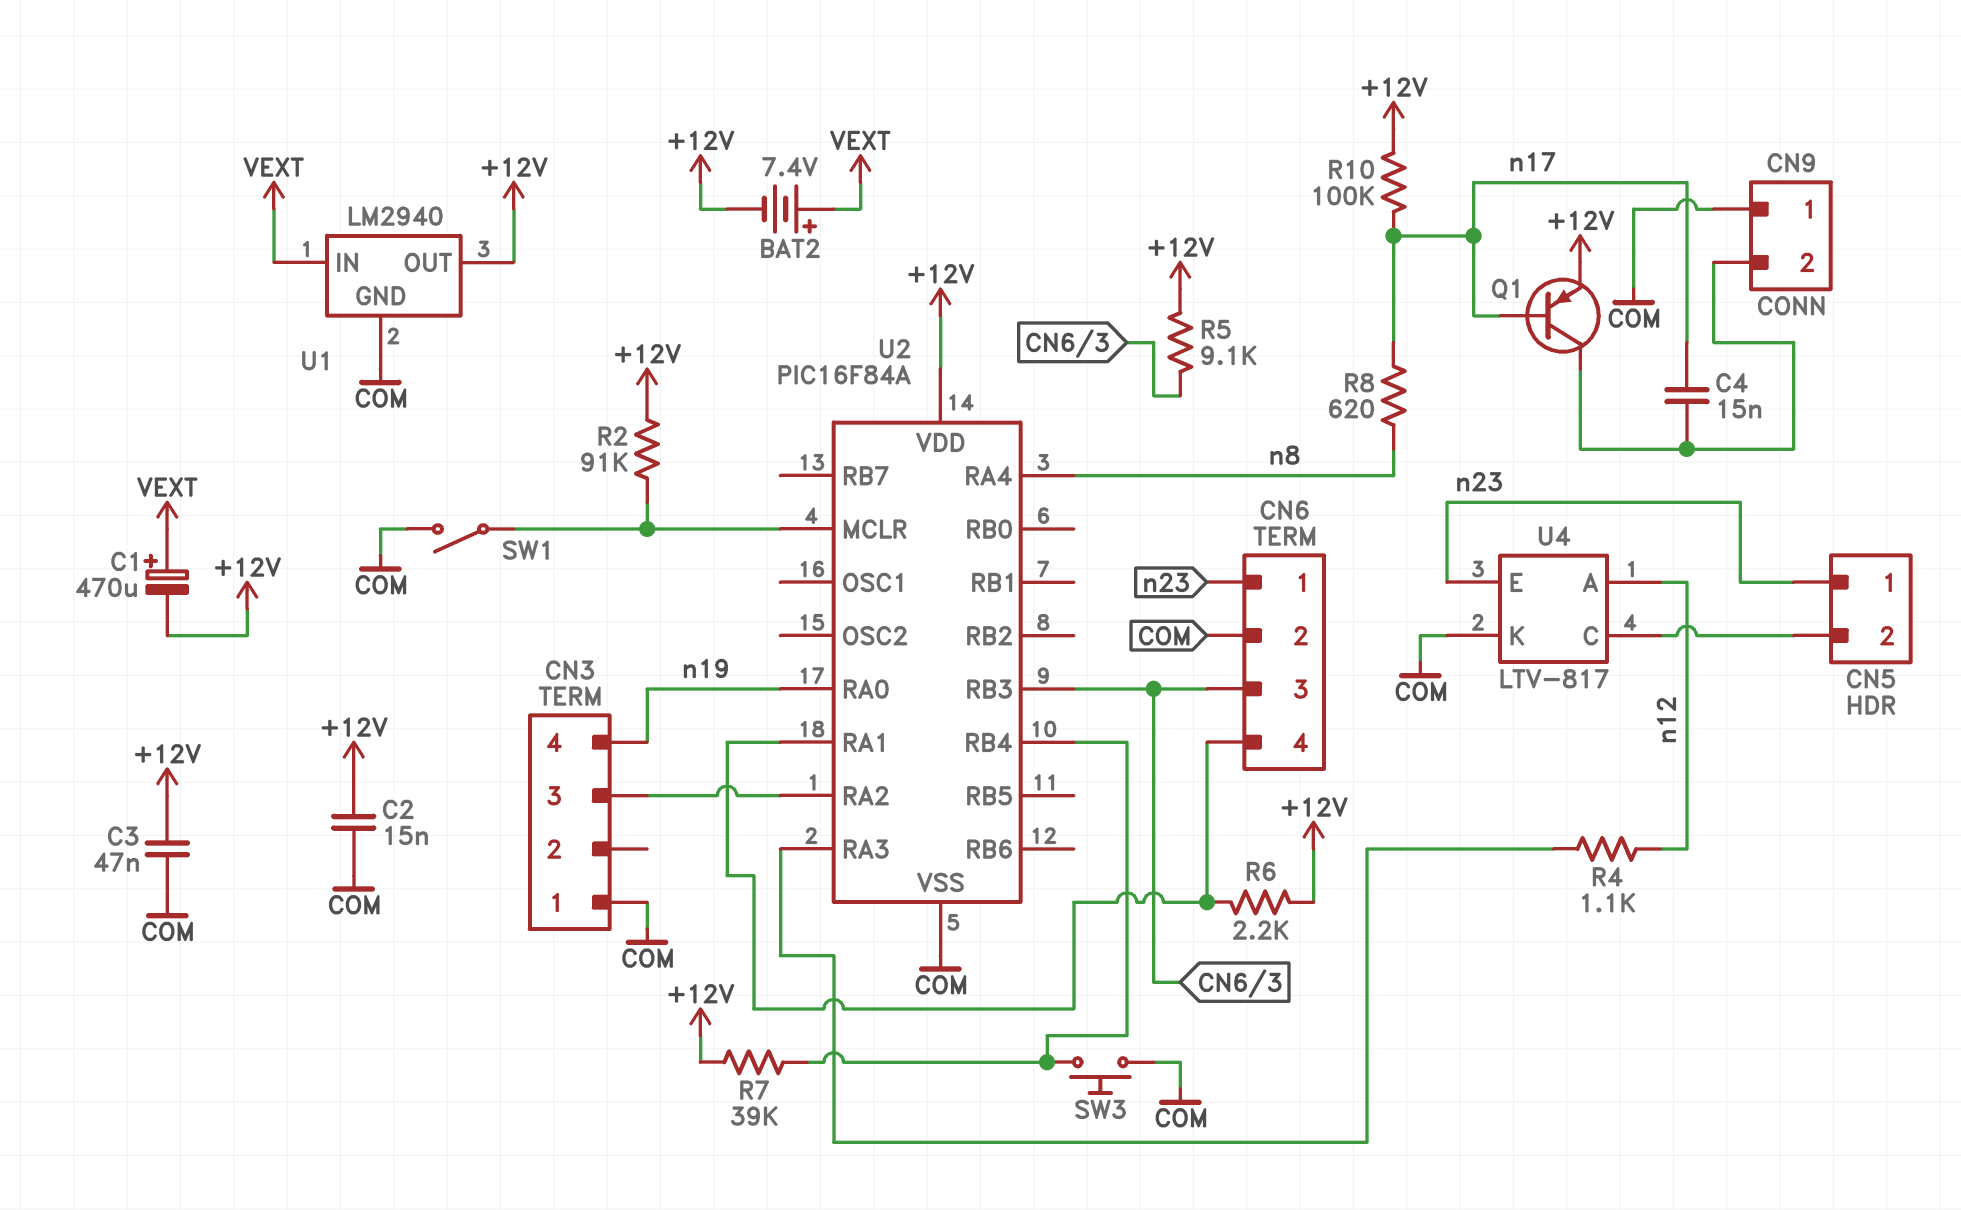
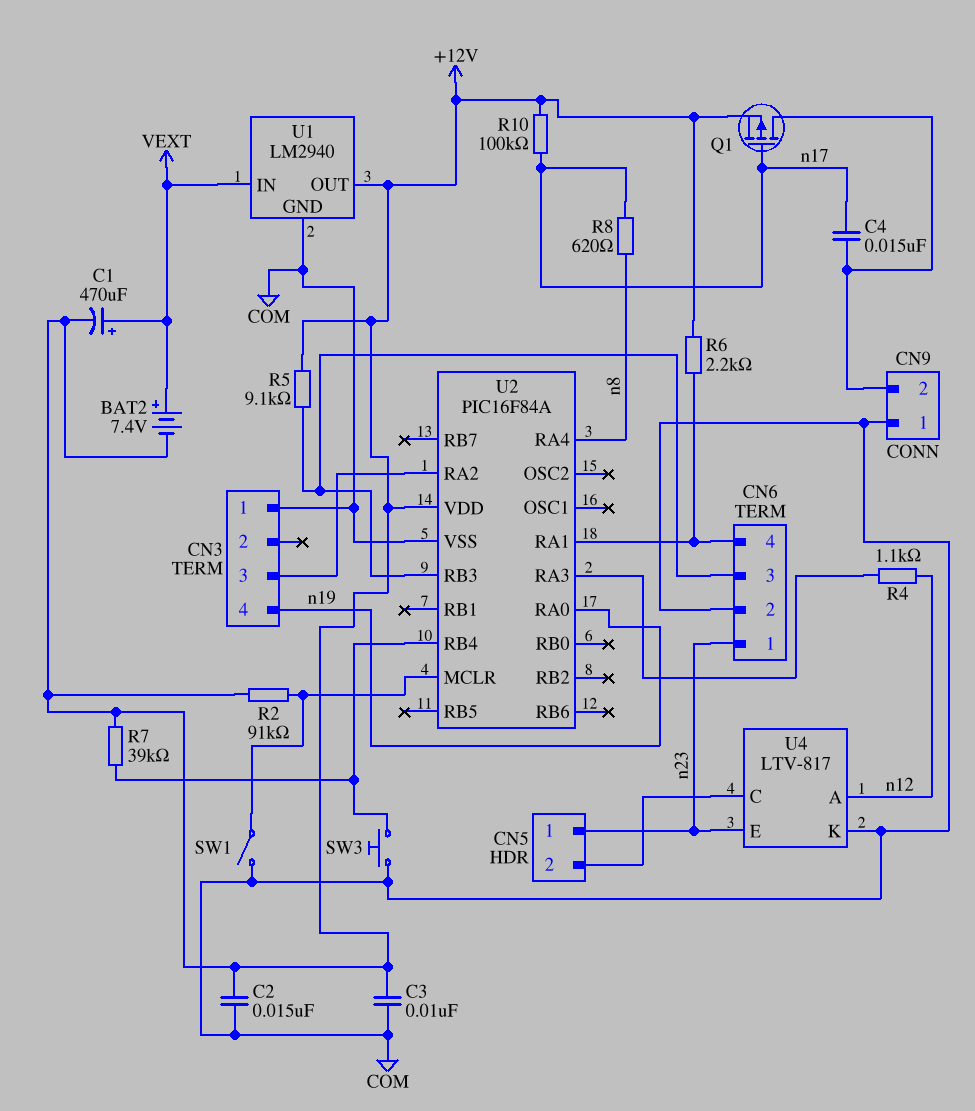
C3: 47nF (+12V, COM) -> 10nF (+12V, COM)
Q1: PNP (B n17, C CN9/2, E +12V) -> PMOS (G n17, D CN9/2, S +12V)

